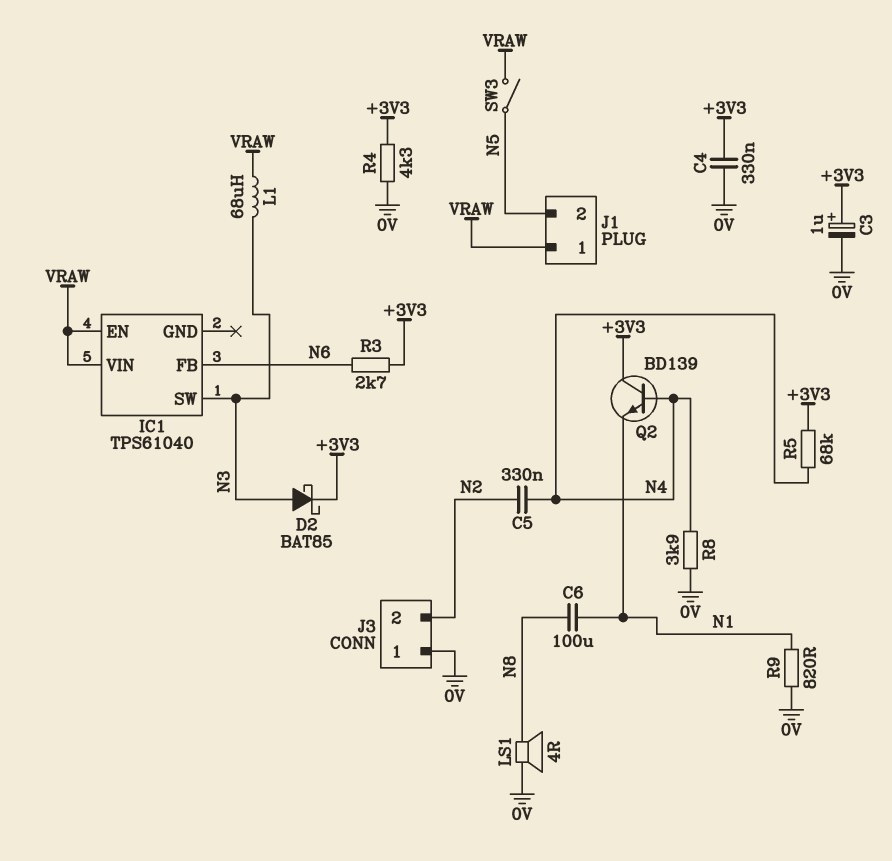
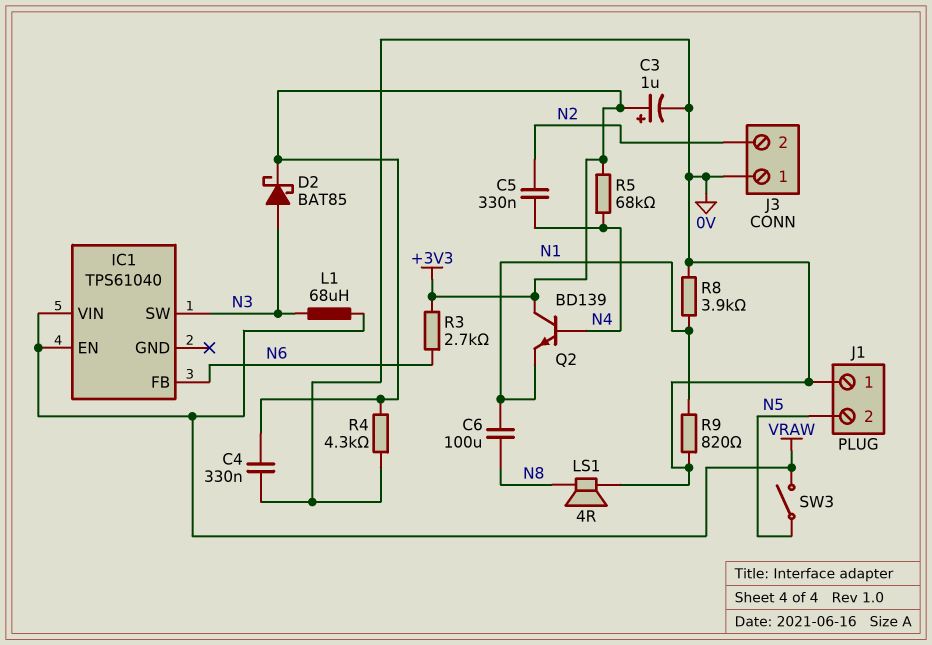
J1 pin 1: VRAW -> 0V
R8: 3.9k (0V, N4) -> 3.9k (0V, N1)

